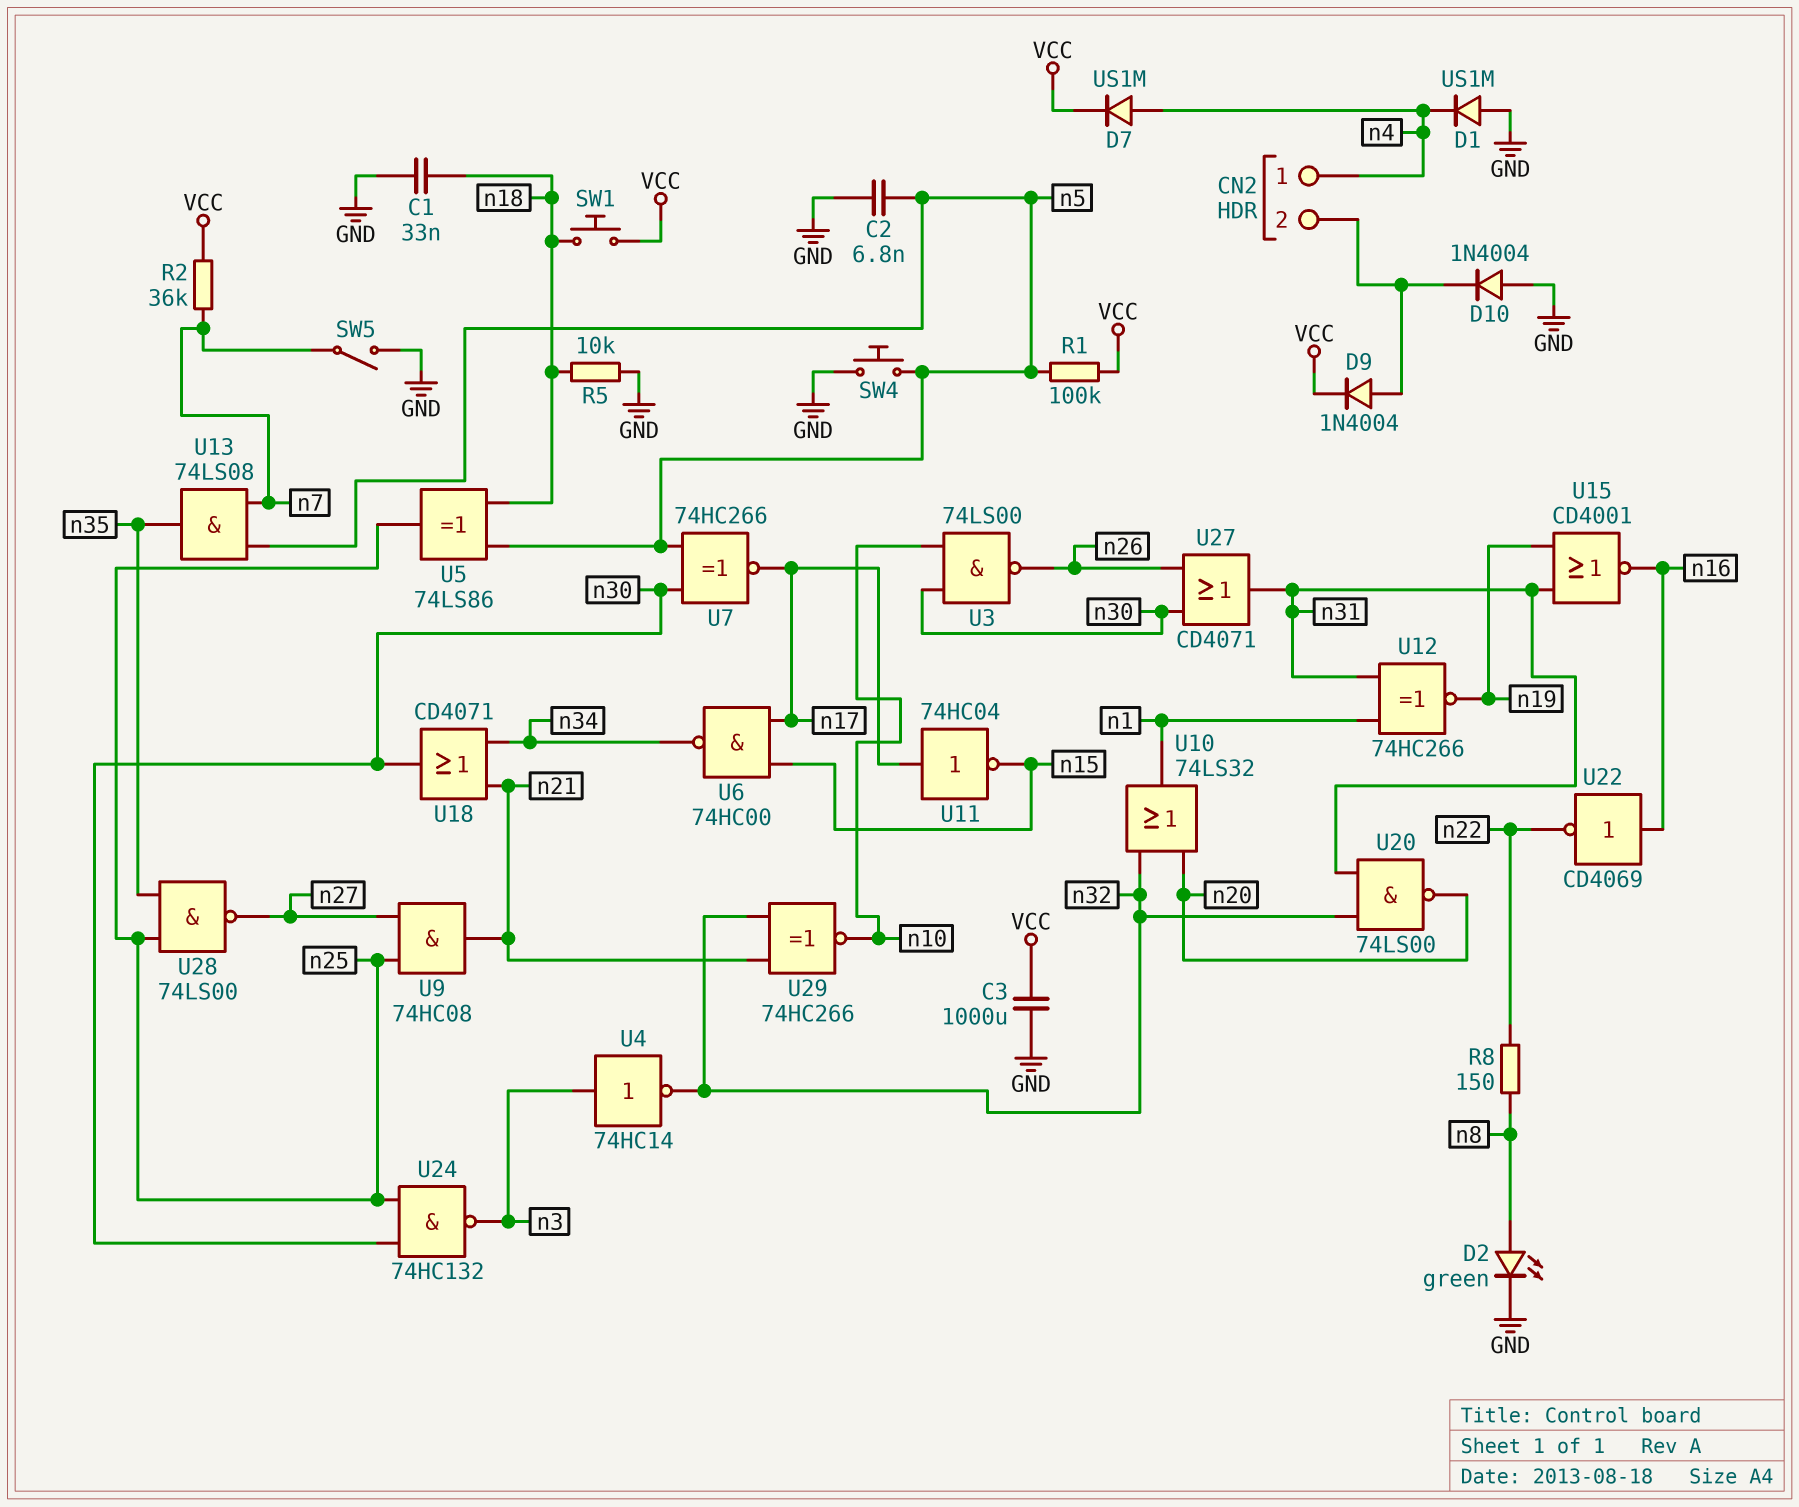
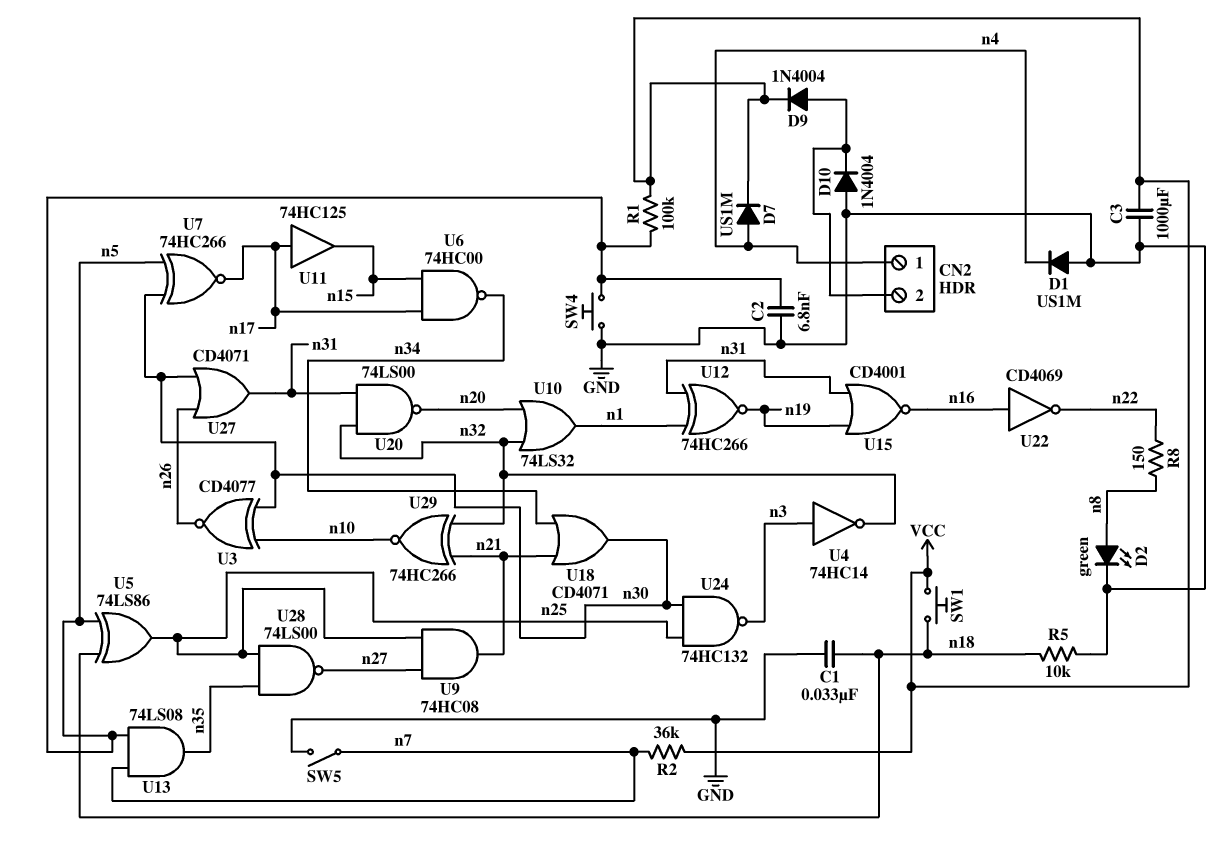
U3: NAND 74LS00 (in n10, in n30, out n26) -> XNOR CD4077 (in n10, in n30, out n26)
U11: NOT 74HC04 (in n17, out n15) -> buffer 74HC125 (in n17, out n15)

